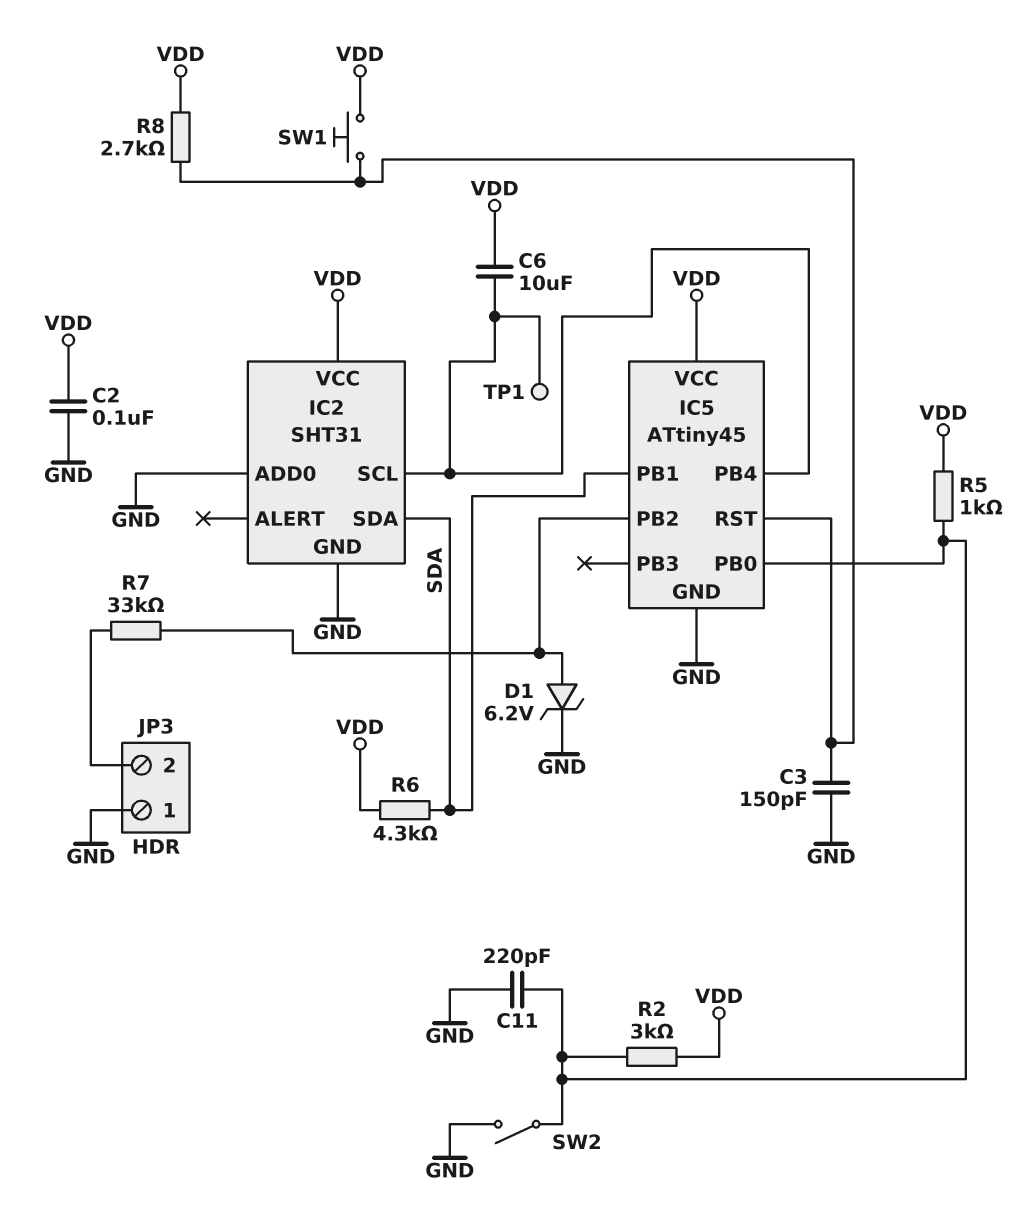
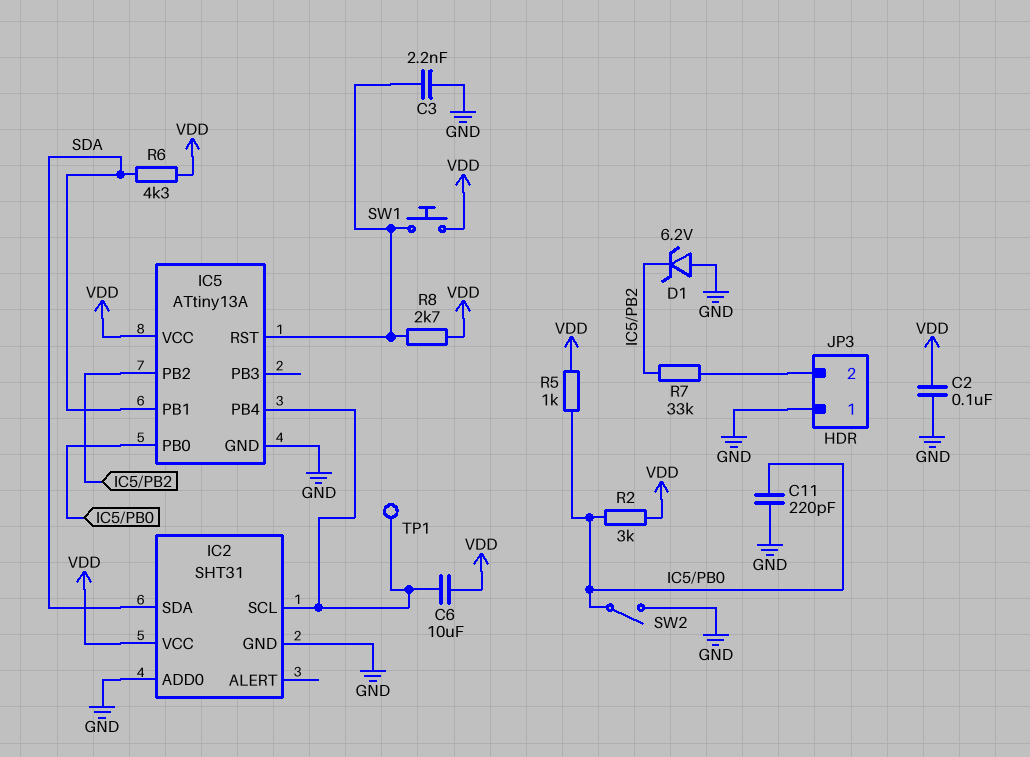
C3: 150pF (GND, IC5/RST) -> 2.2nF (GND, IC5/RST)
D1: zener 6.2V (A IC5/PB2, K GND) -> zener 6.2V (A GND, K IC5/PB2)
IC5: ATtiny45 -> ATtiny13A

